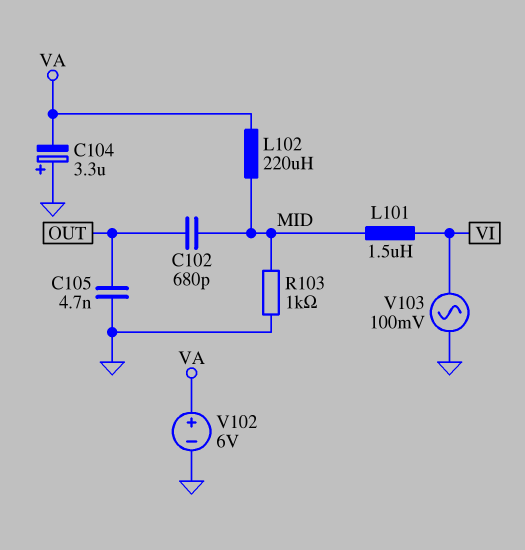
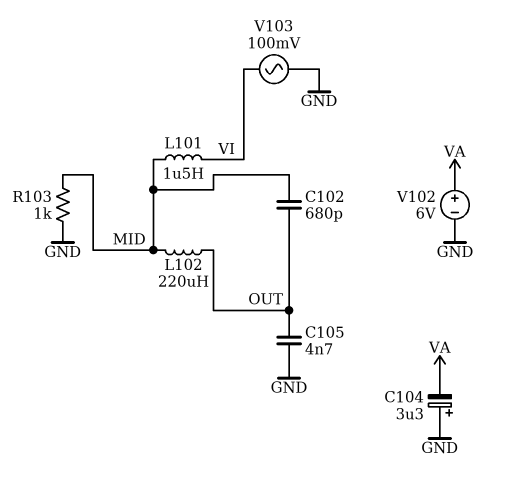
L102: 220uH (MID, VA) -> 220uH (MID, OUT)

